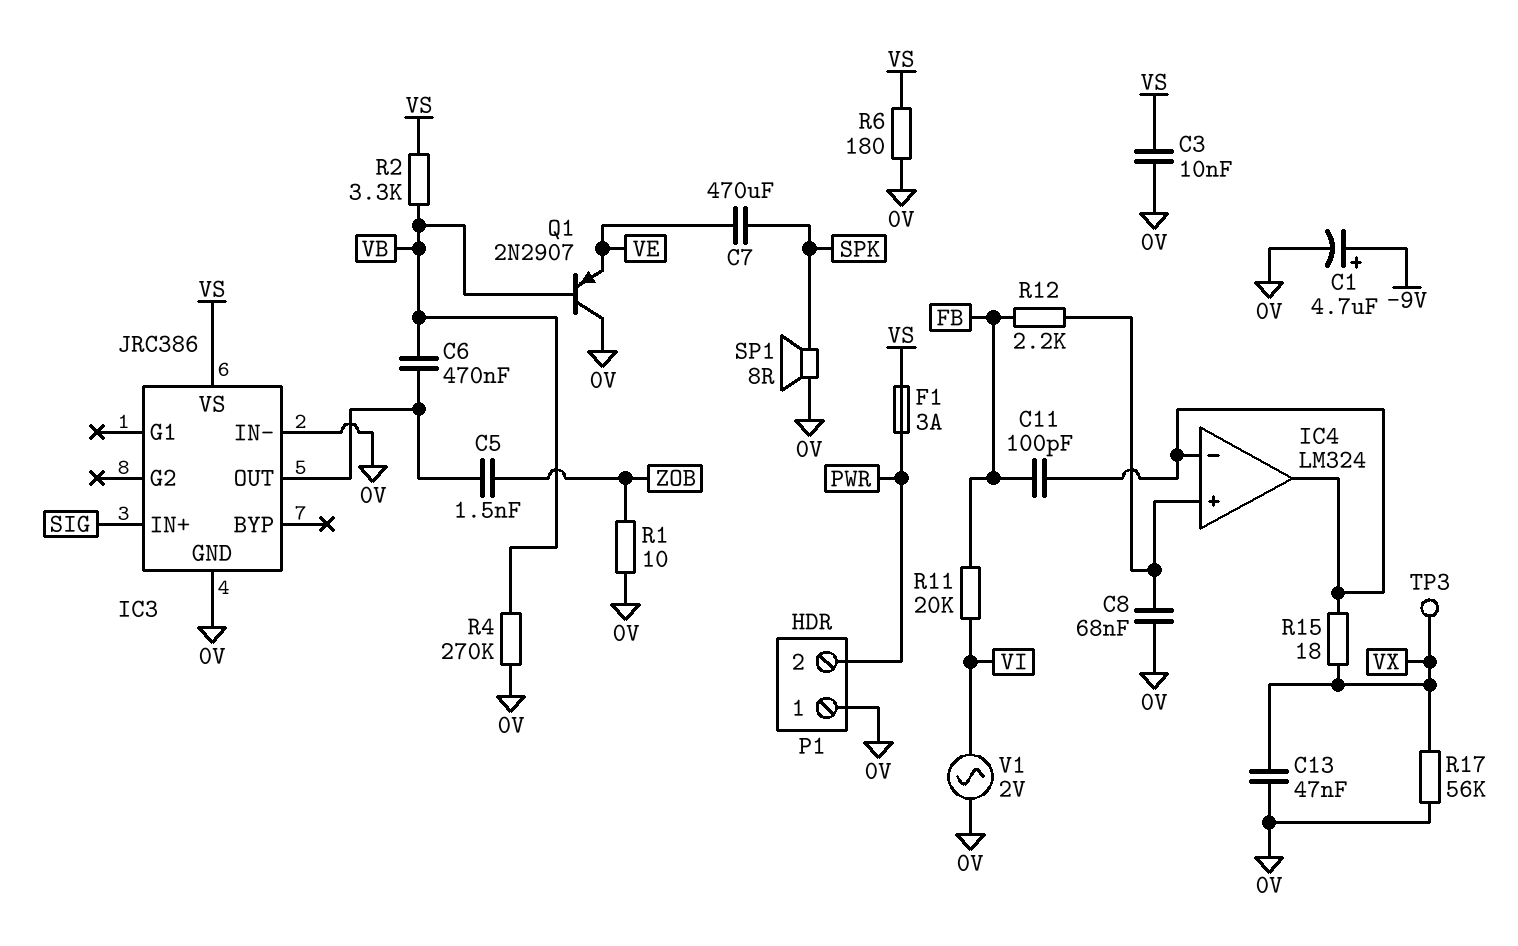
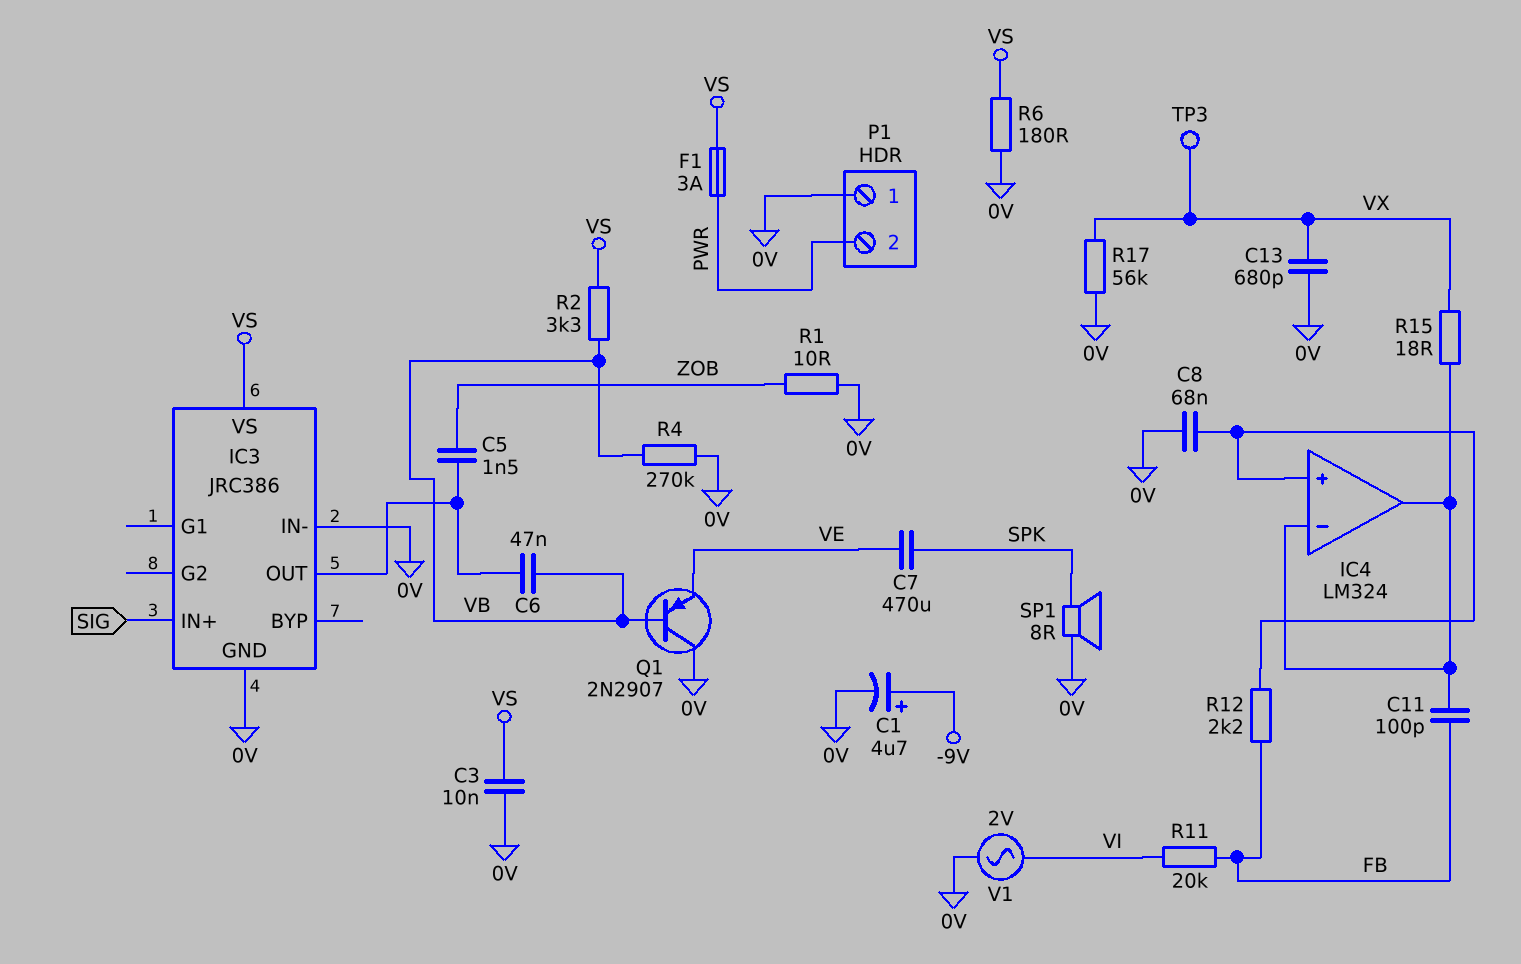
C6: 470nF (IC3/OUT, VB) -> 47nF (IC3/OUT, VB)
C13: 47nF (0V, VX) -> 680pF (0V, VX)

